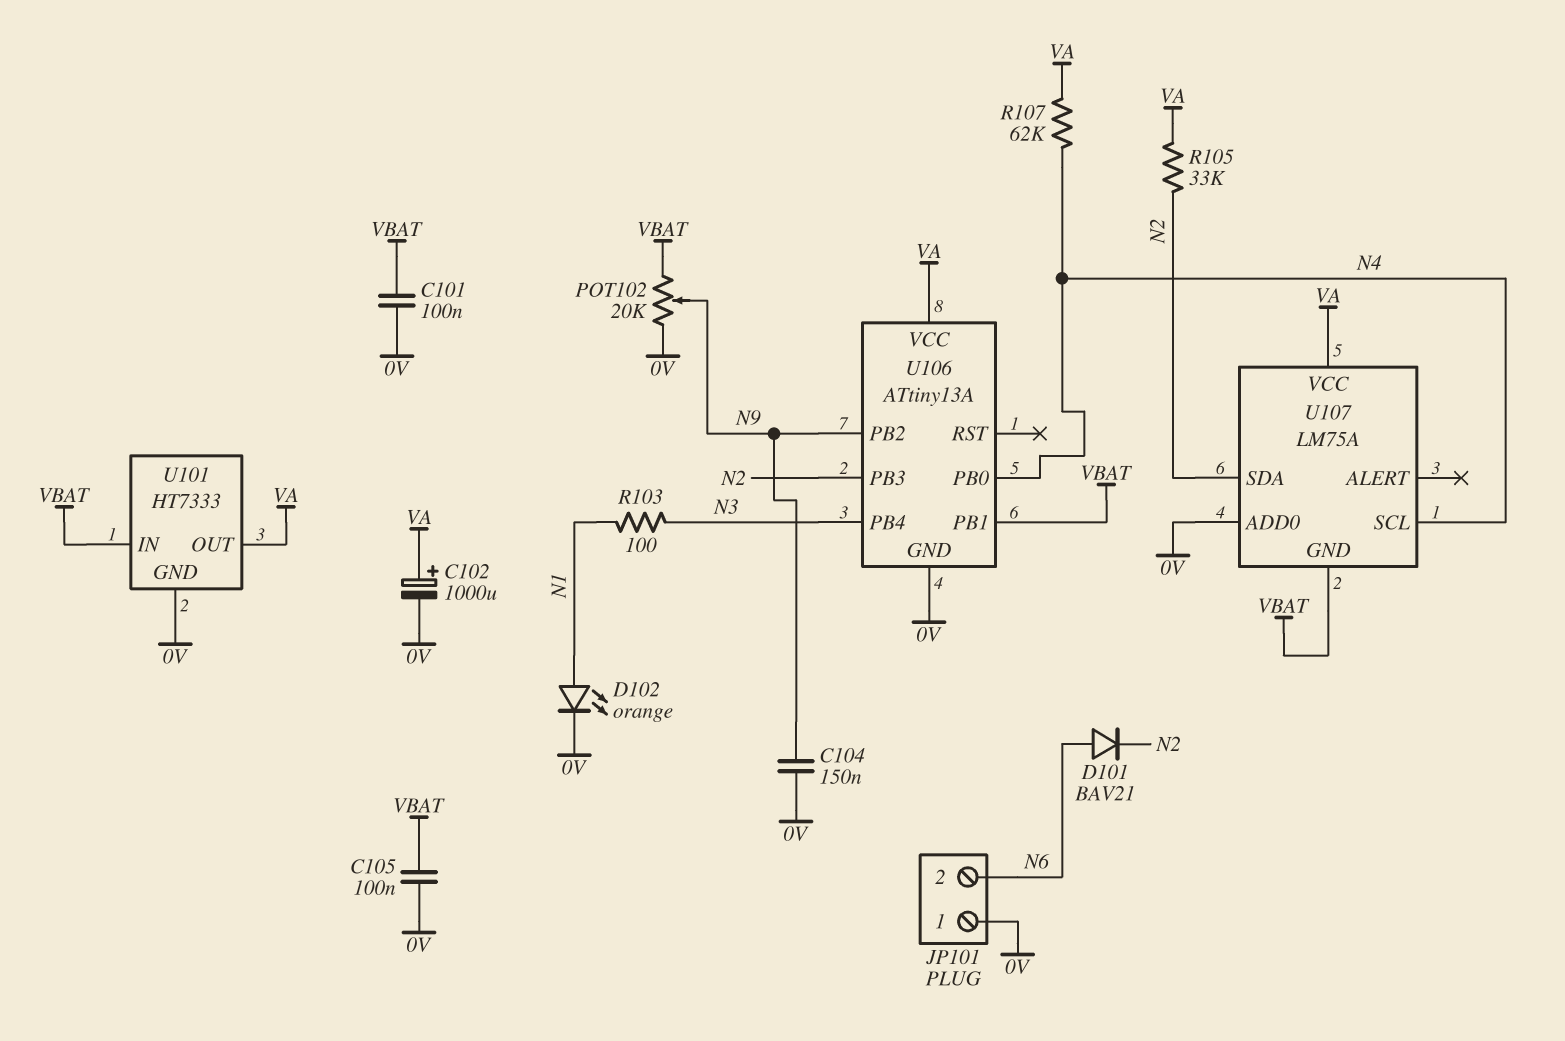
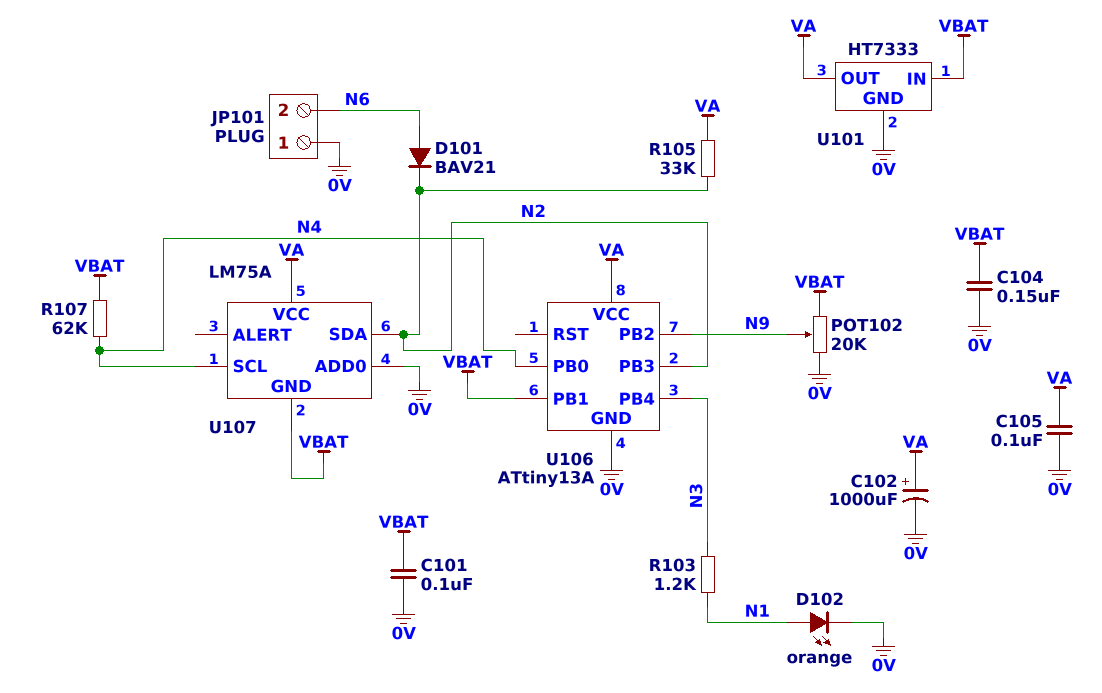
C104: 150nF (0V, N9) -> 150nF (0V, VBAT)
C105: 100nF (0V, VBAT) -> 100nF (0V, VA)
R103: 100 (N1, N3) -> 1.2k (N1, N3)
R107: 62k (N4, VA) -> 62k (N4, VBAT)

